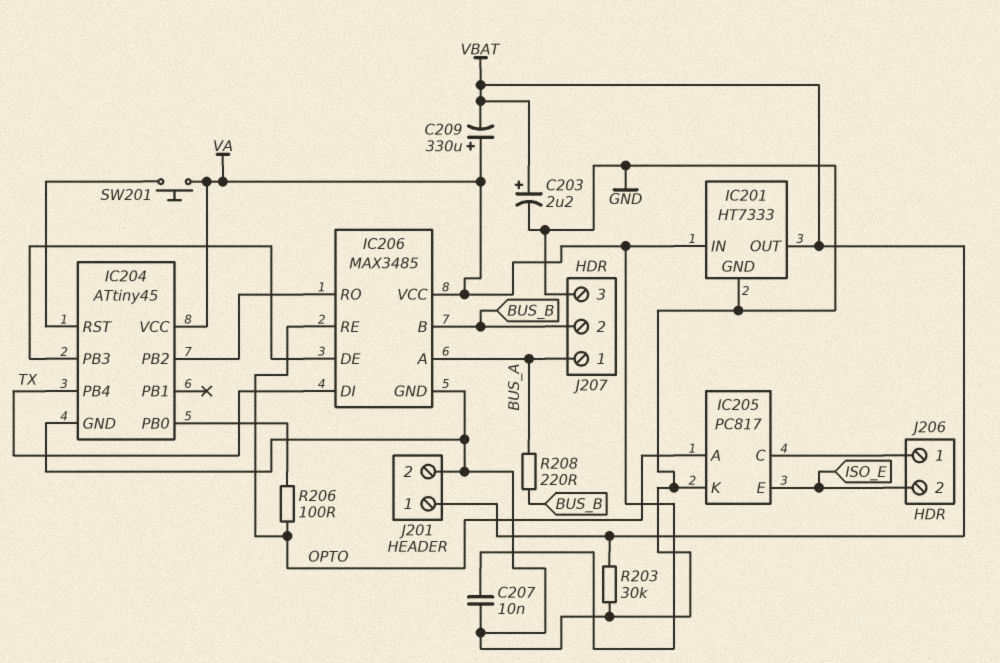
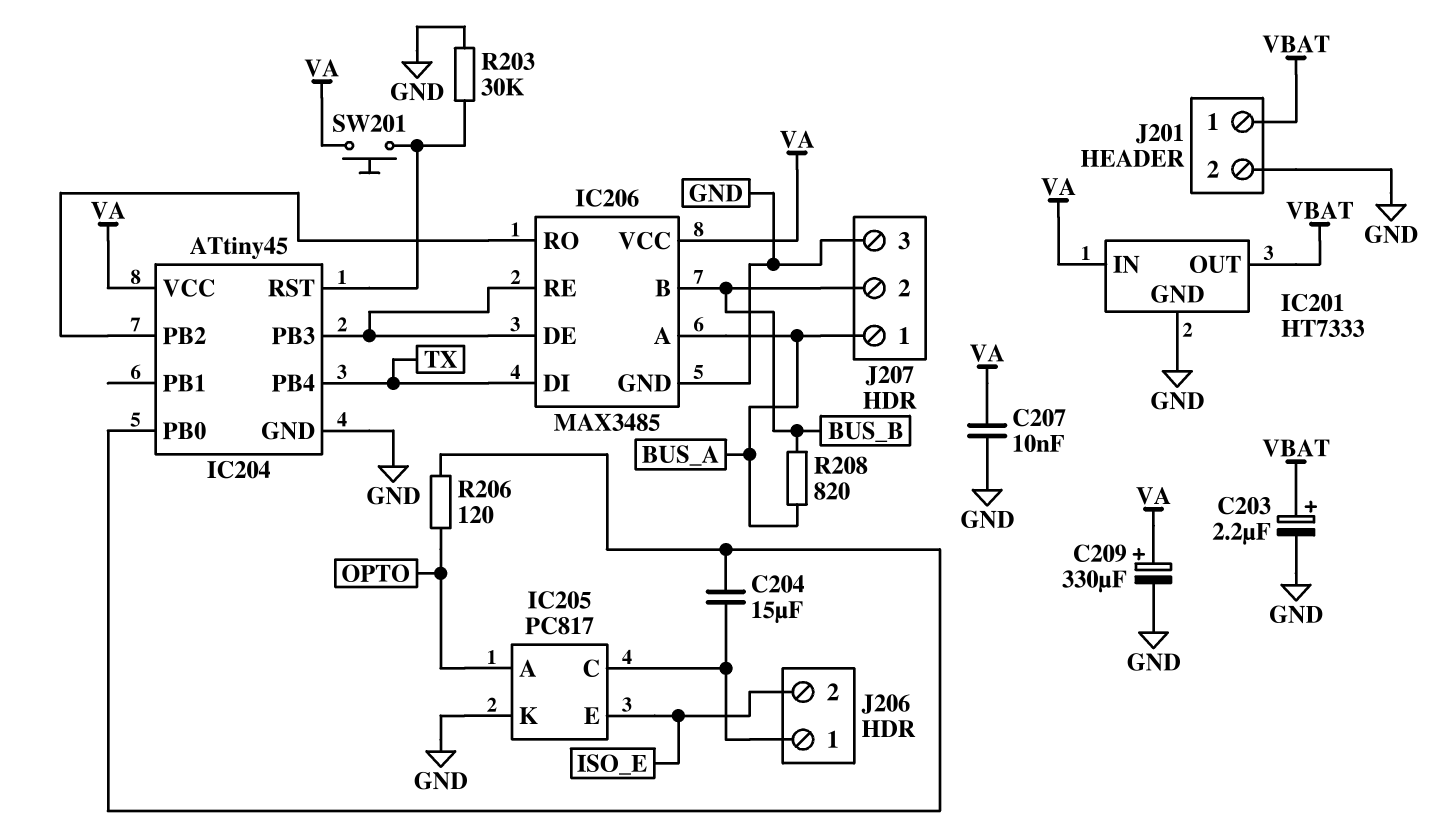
C204: none -> 15uF (IC204/PB0, IC205/C)
C209: 330uF (plus VA, minus VBAT) -> 330uF (plus VA, minus GND)
IC206 pin RE: OPTO -> IC204/PB3
R203: 30k (GND, VBAT) -> 30k (GND, IC204/RST)
R206: 100 (IC204/PB0, OPTO) -> 120 (IC204/PB0, OPTO)
R208: 220 (BUS_A, BUS_B) -> 820 (BUS_A, BUS_B)

